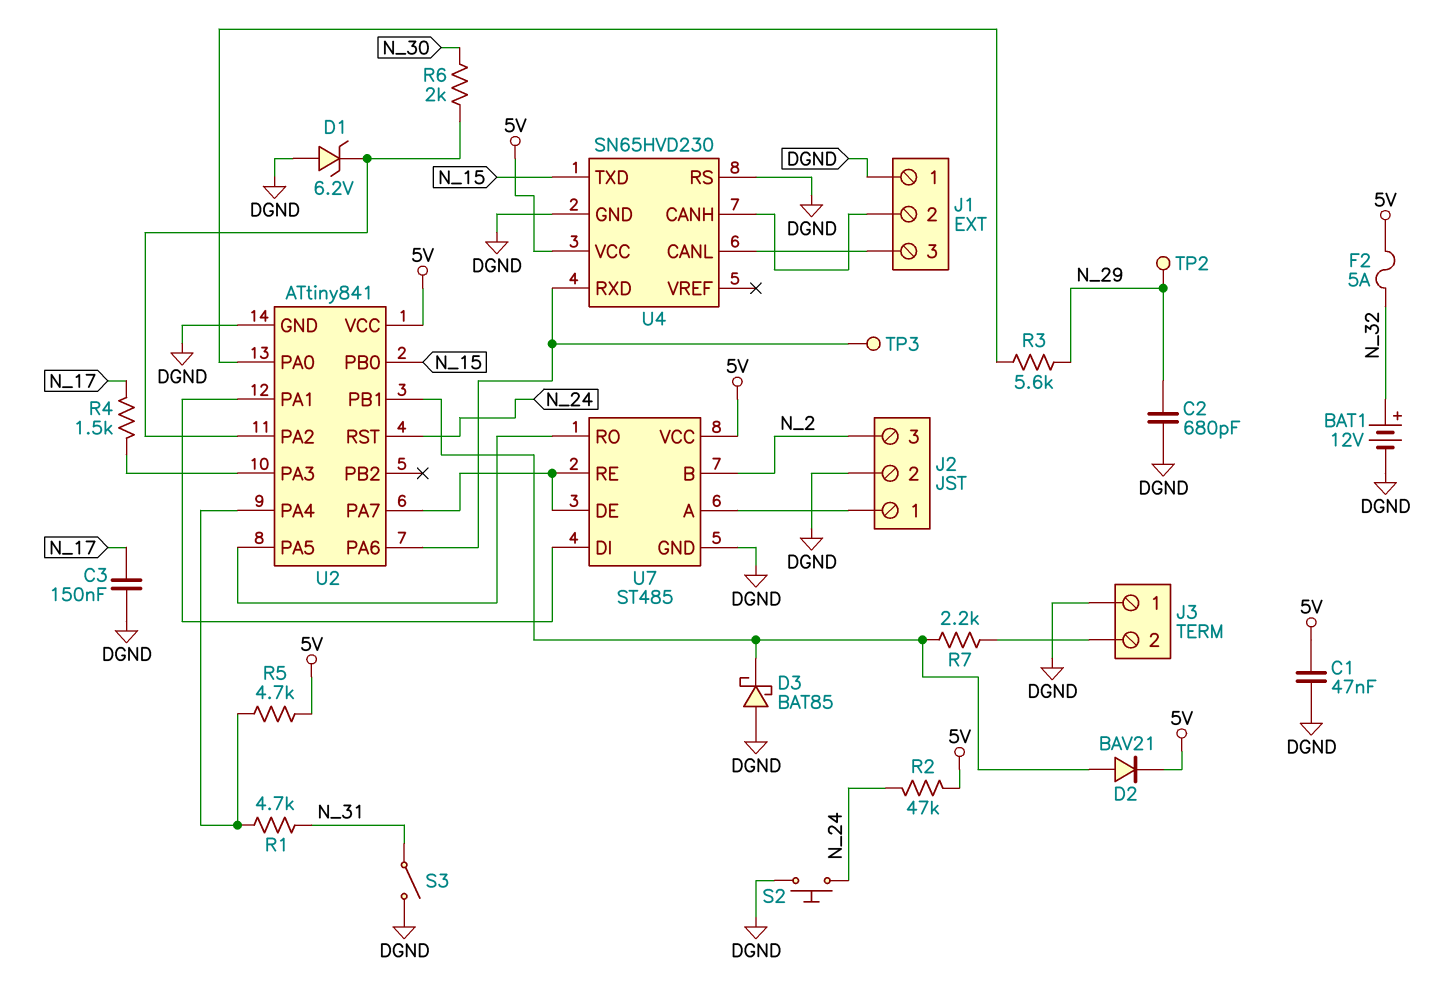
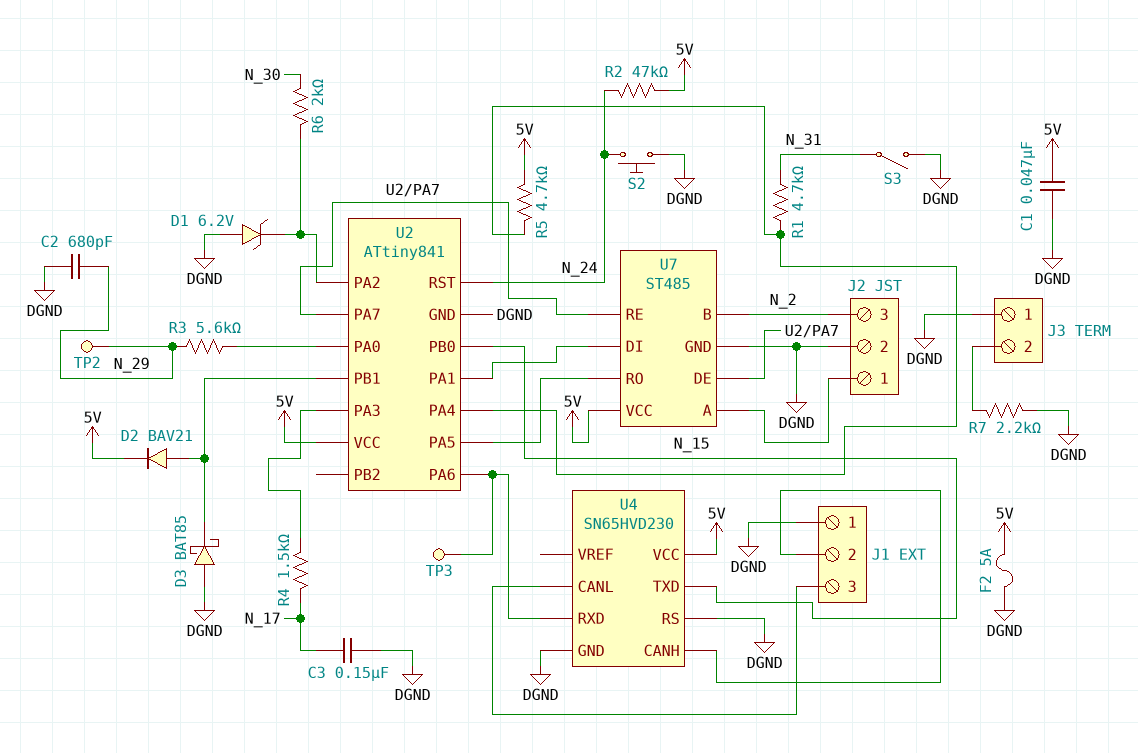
BAT1: 12V (plus N_32, minus DGND) -> none
F2: 5A (5V, N_32) -> 5A (5V, DGND)
R7: 2.2k (J3/2, U2/PB1) -> 2.2k (DGND, J3/2)

